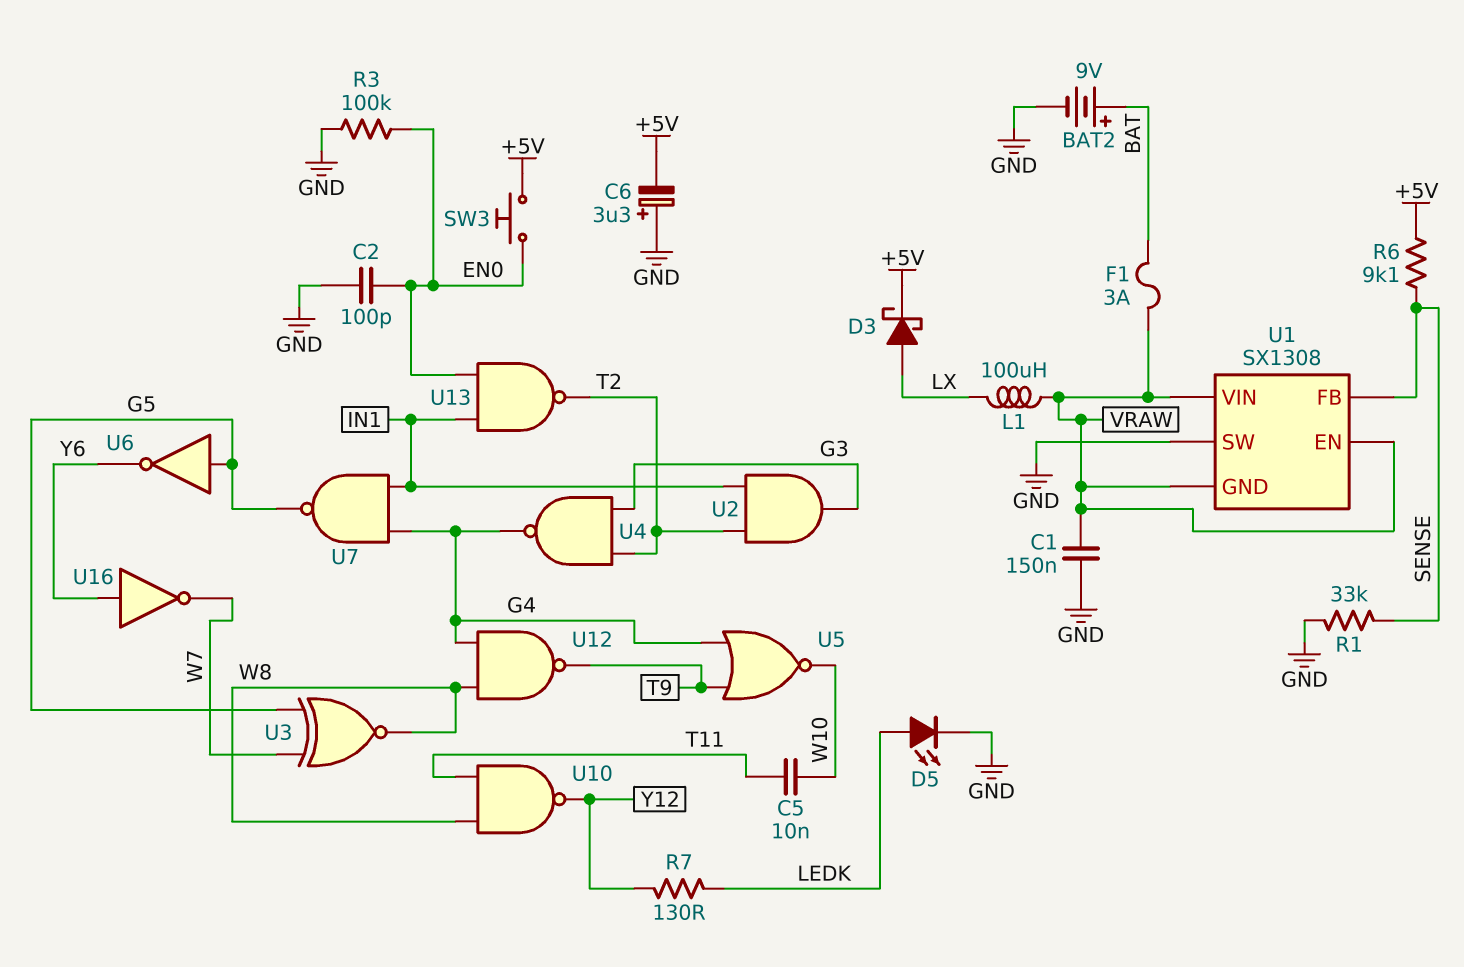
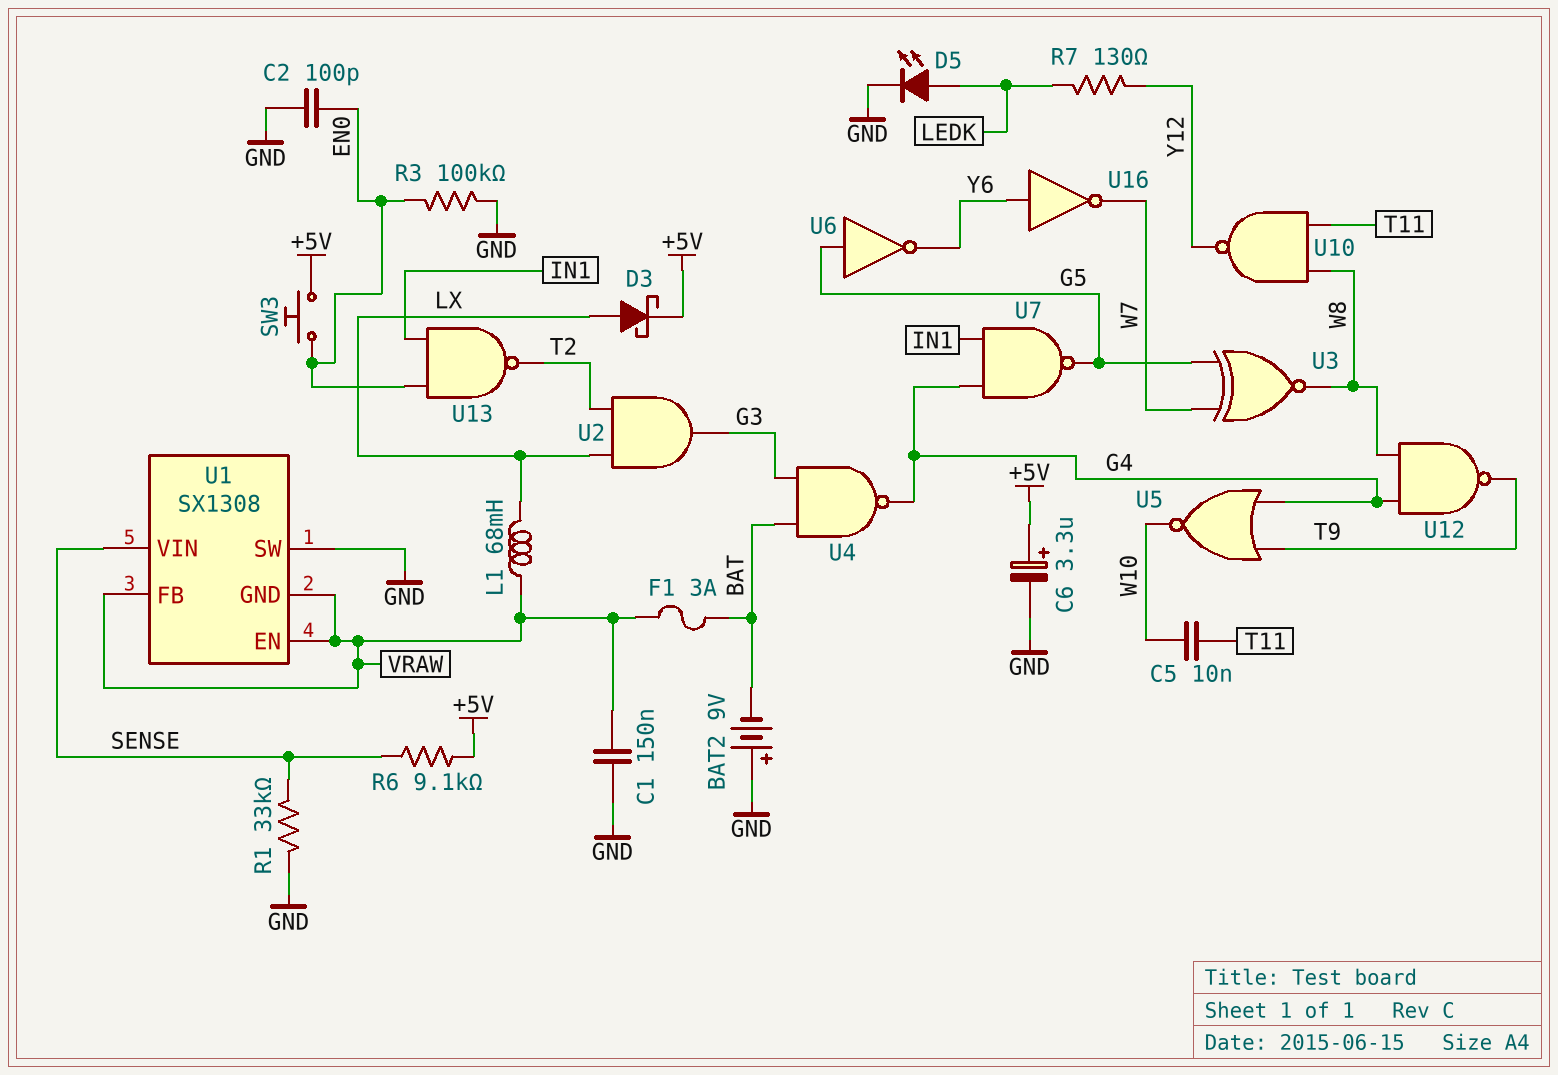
BAT2: 9V (plus BAT, minus GND) -> 9V (plus GND, minus BAT)
C6: 3.3uF (plus GND, minus +5V) -> 3.3uF (plus +5V, minus GND)
L1: 100uH (LX, VRAW) -> 68mH (LX, VRAW)
U1 pin FB: SENSE -> VRAW
U1 pin VIN: VRAW -> SENSE
U2: AND (in IN1, in T2, out G3) -> AND (in LX, in T2, out G3)
U4: NAND (in G3, in T2, out G4) -> NAND (in BAT, in G3, out G4)

